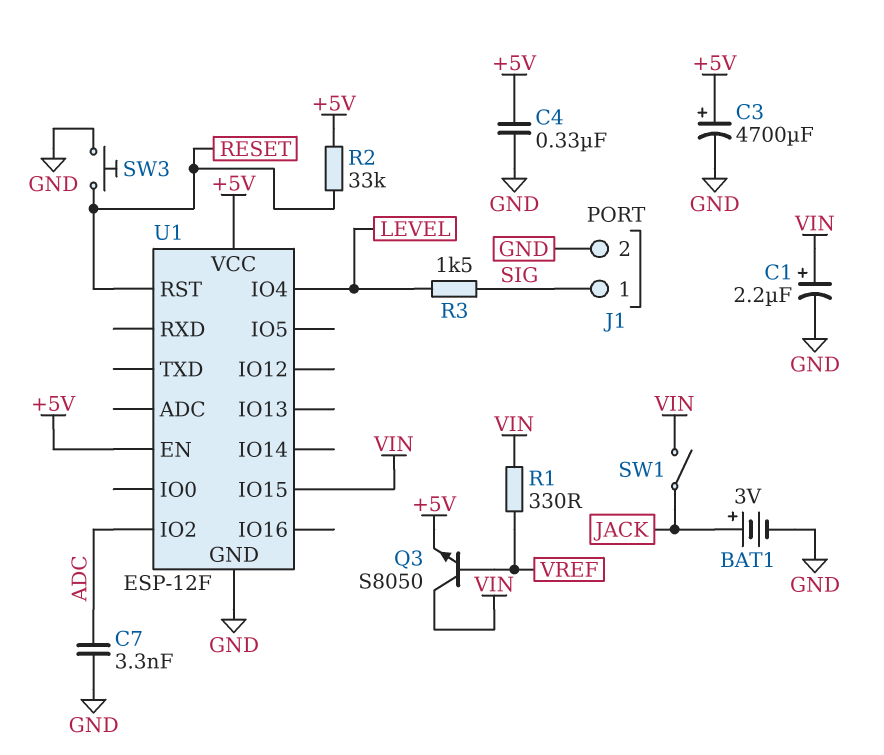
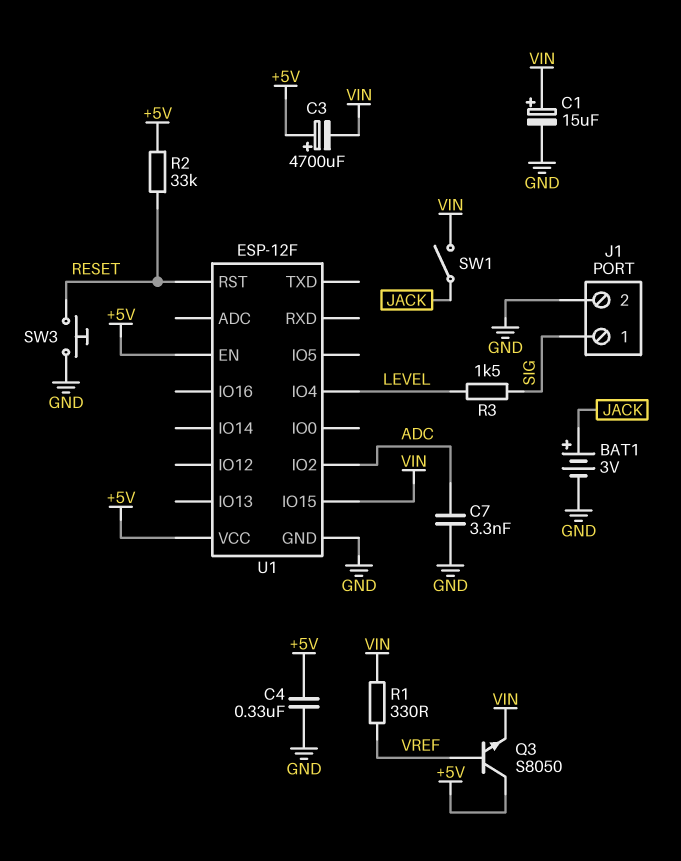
C1: 2.2uF (plus VIN, minus GND) -> 15uF (plus VIN, minus GND)
C3: 4700uF (plus +5V, minus GND) -> 4700uF (plus +5V, minus VIN)
Q3: NPN S8050 (B VREF, C VIN, E +5V) -> NPN S8050 (B VREF, C +5V, E VIN)

